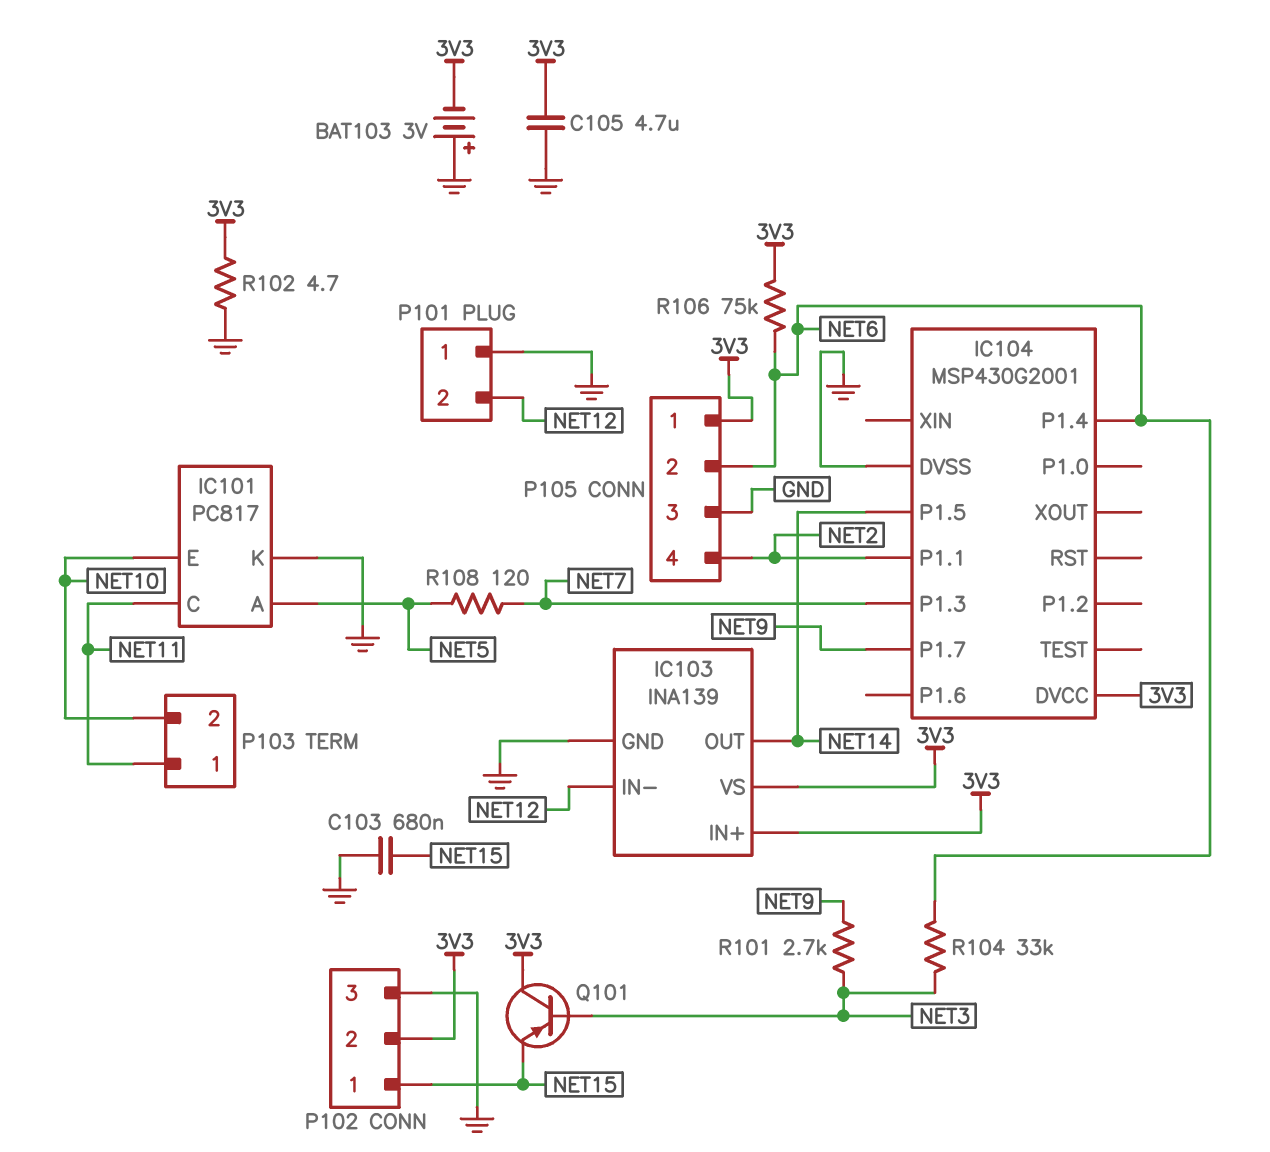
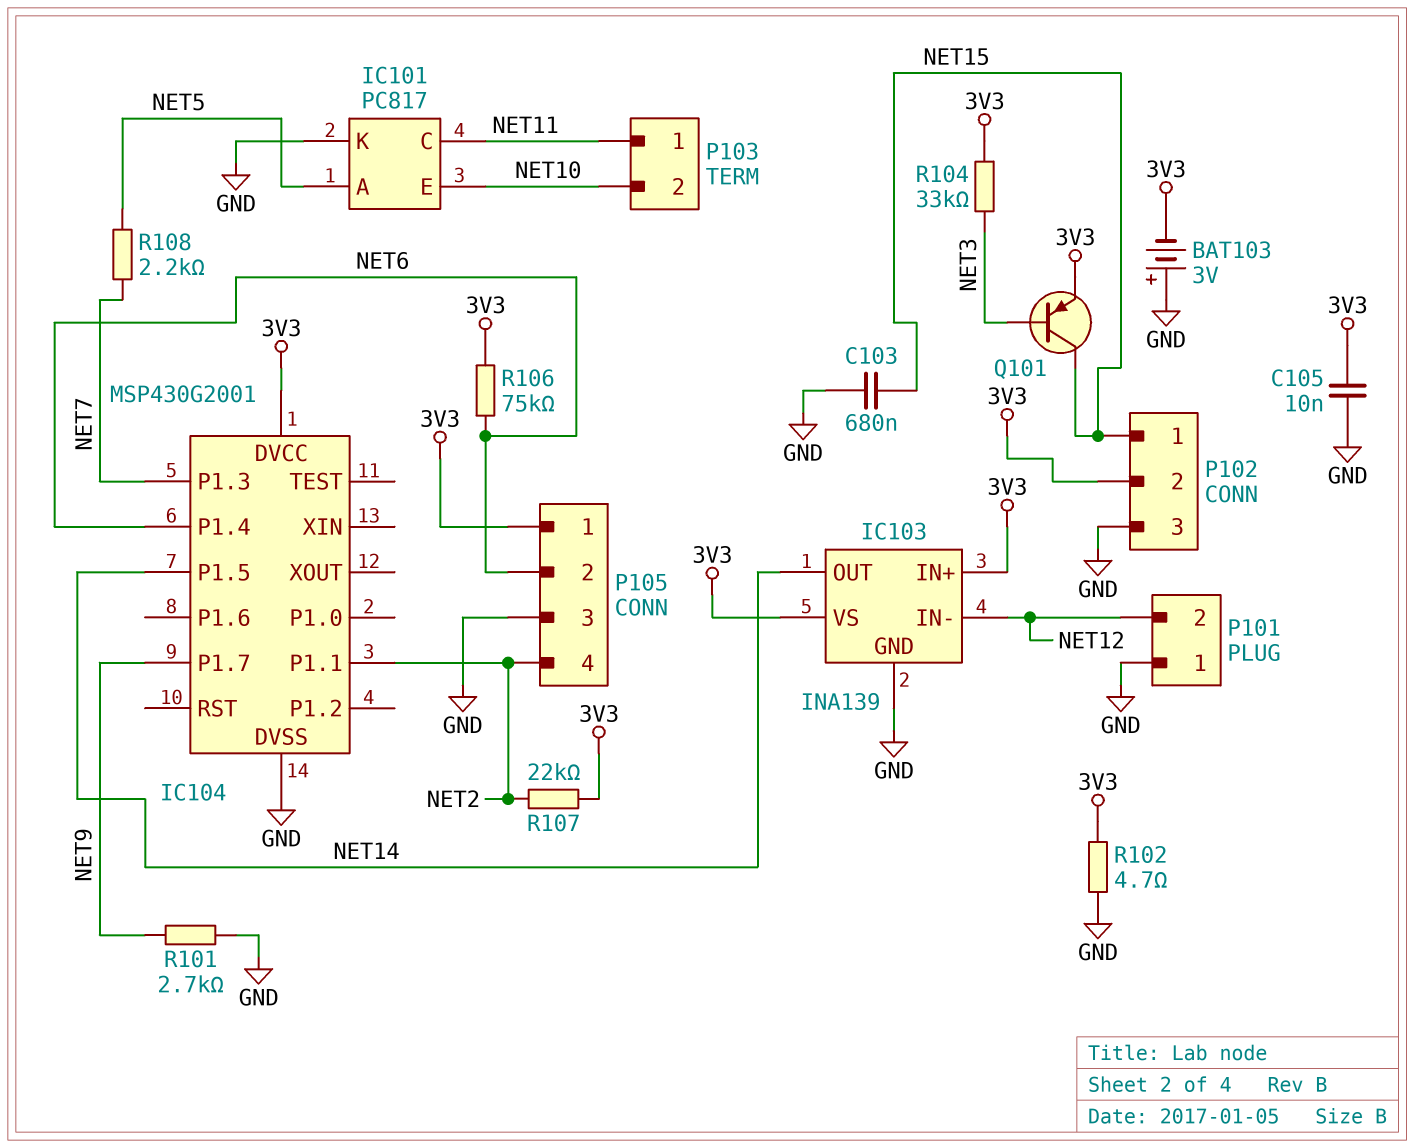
C105: 4.7uF (3V3, GND) -> 10nF (3V3, GND)
Q101: PNP (B NET3, C 3V3, E NET15) -> PNP (B NET3, C NET15, E 3V3)
R101: 2.7k (NET3, NET9) -> 2.7k (GND, NET9)
R104: 33k (NET3, NET6) -> 33k (3V3, NET3)
R107: none -> 22k (3V3, NET2)
R108: 120 (NET5, NET7) -> 2.2k (NET5, NET7)

